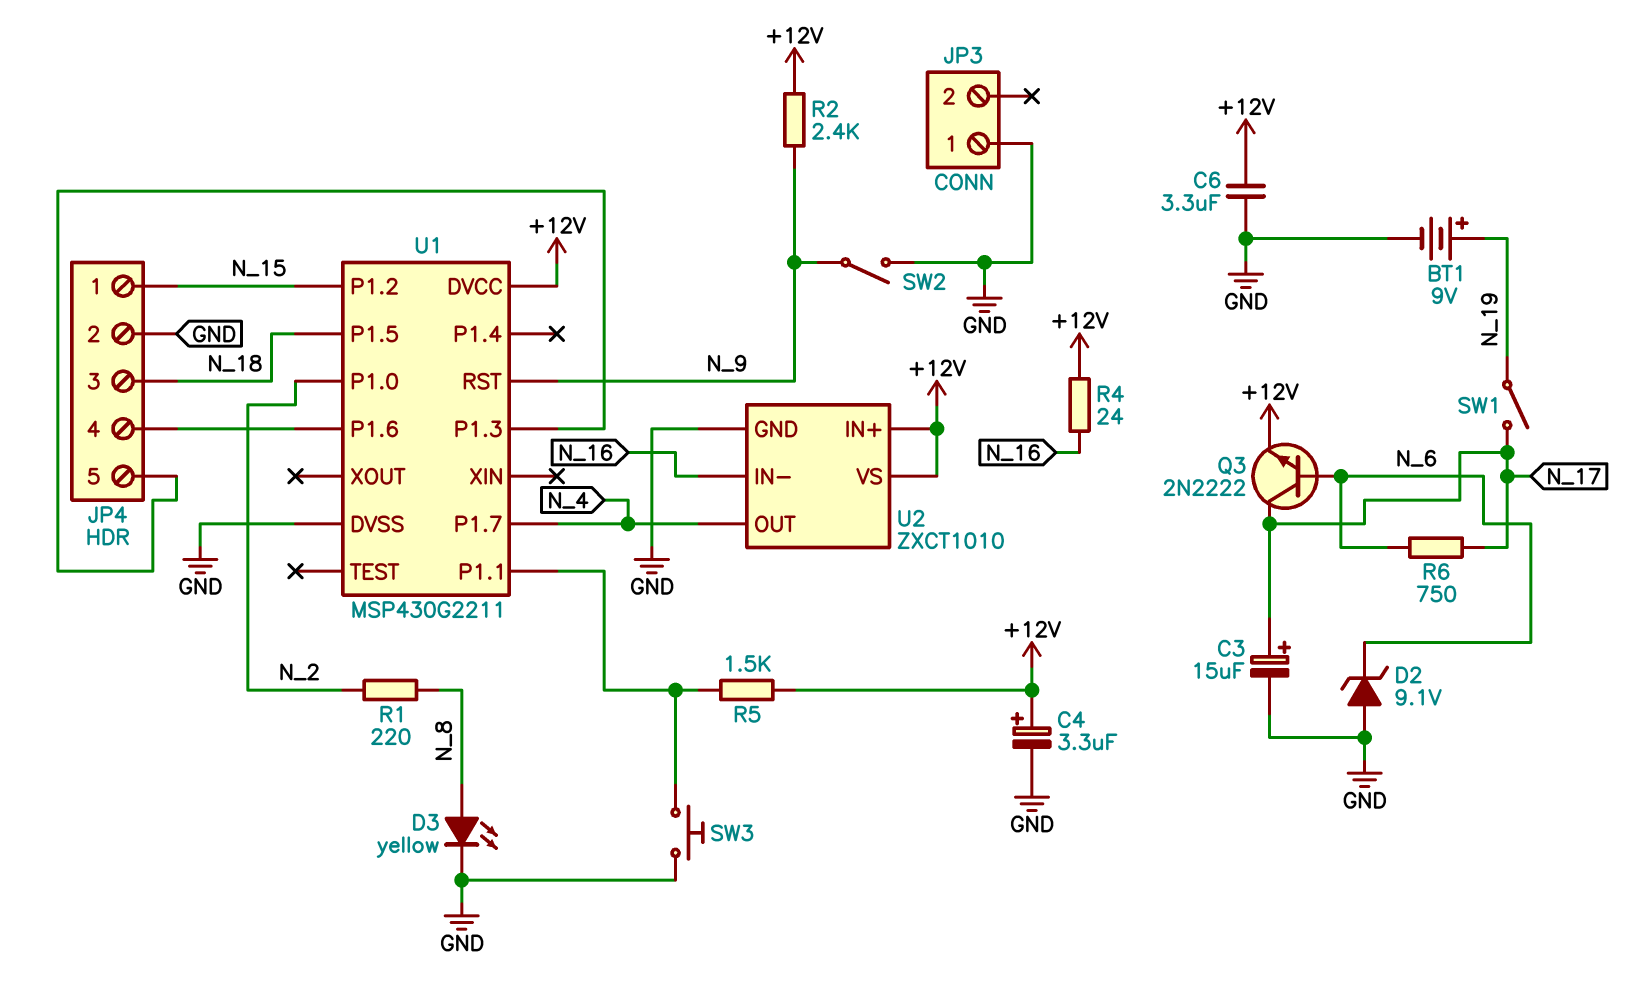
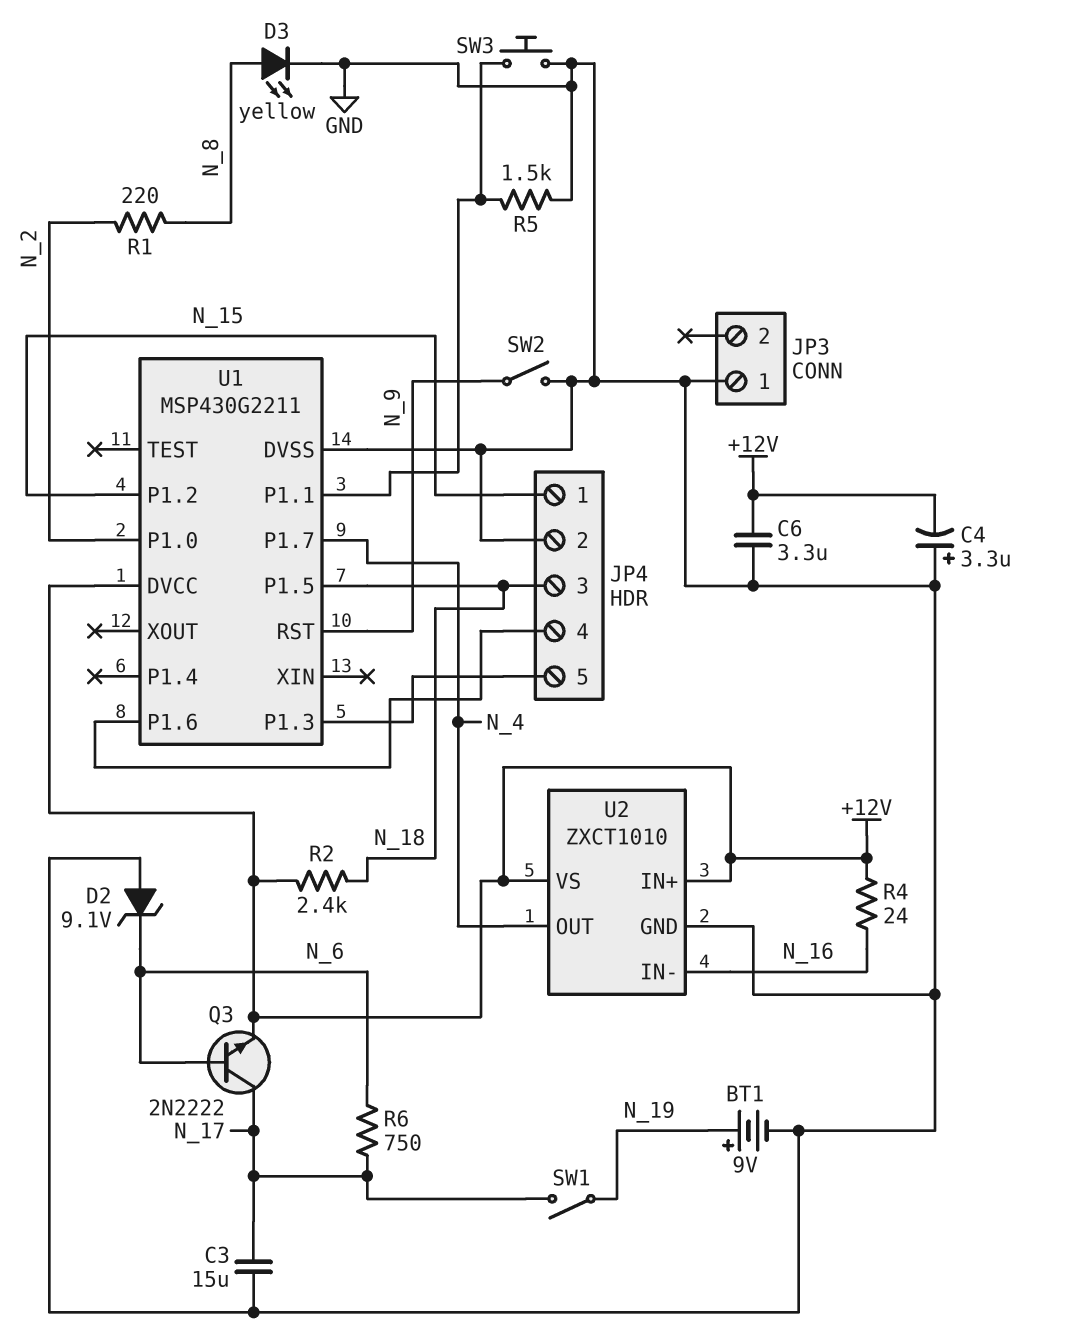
C3: 15uF (plus N_17, minus GND) -> 15uF (GND, N_17)
C4: 3.3uF (plus +12V, minus GND) -> 3.3uF (plus GND, minus +12V)
R2: 2.4k (+12V, N_9) -> 2.4k (+12V, N_18)
R5: 1.5k (+12V, U1/P1.1) -> 1.5k (GND, U1/P1.1)

